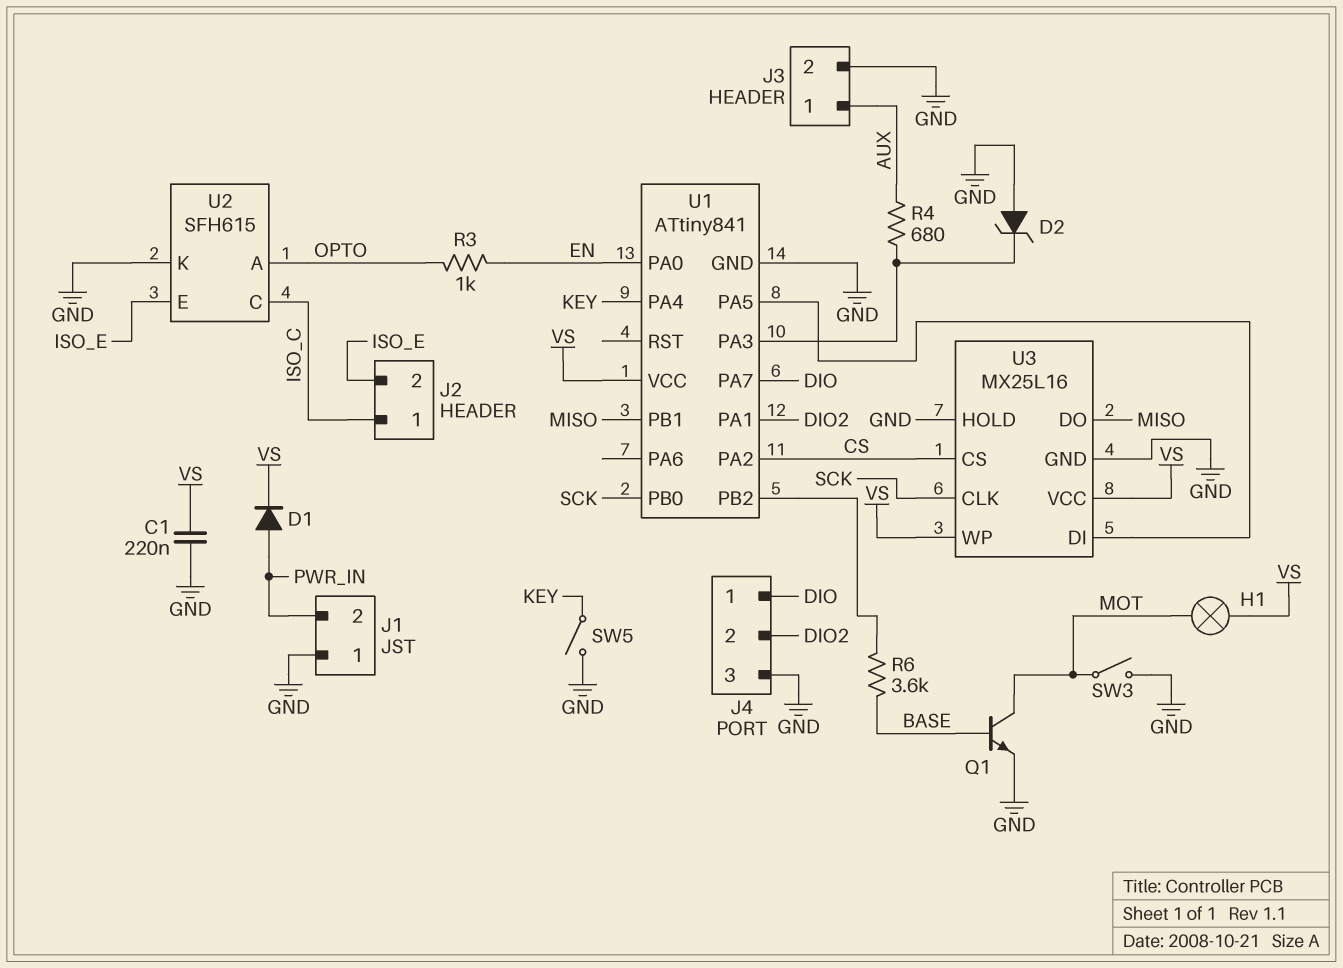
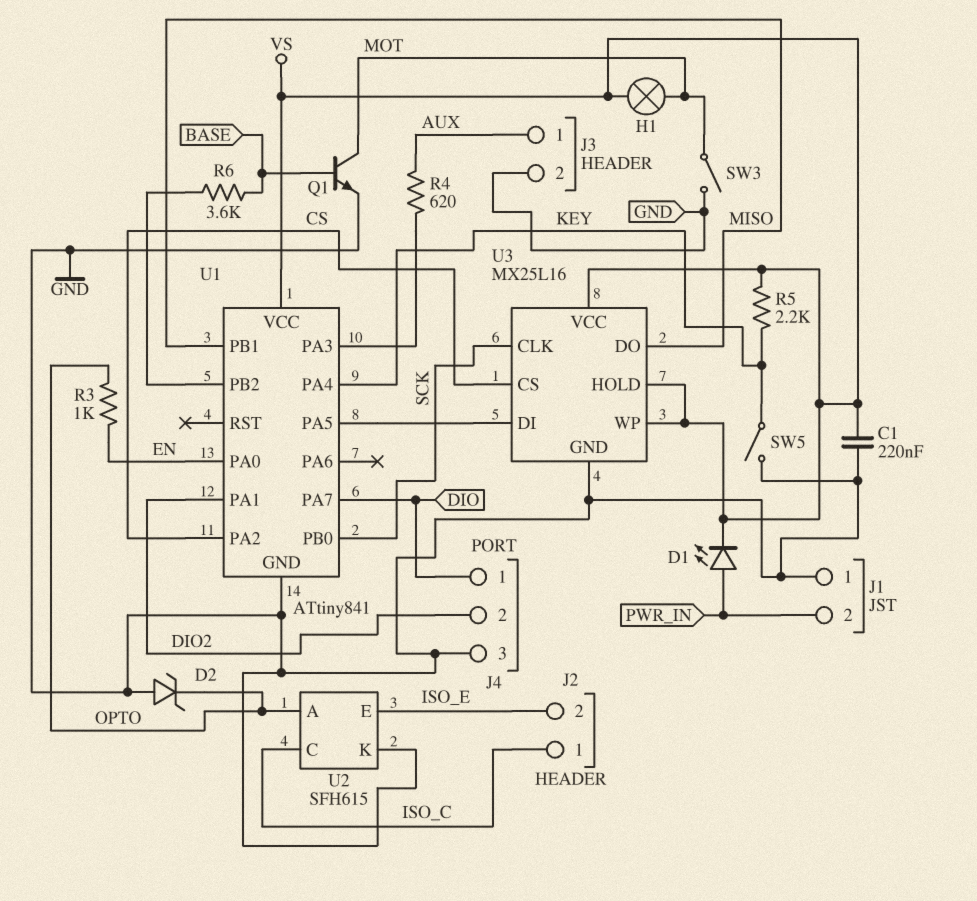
D1: diode (A PWR_IN, K VS) -> LED (A PWR_IN, K VS)
D2: zener (A GND, K U1/PA3) -> zener (A GND, K OPTO)
R4: 680 (AUX, U1/PA3) -> 620 (AUX, U1/PA3)
R5: none -> 2.2k (KEY, VS)
U3 pin HOLD: GND -> VS

